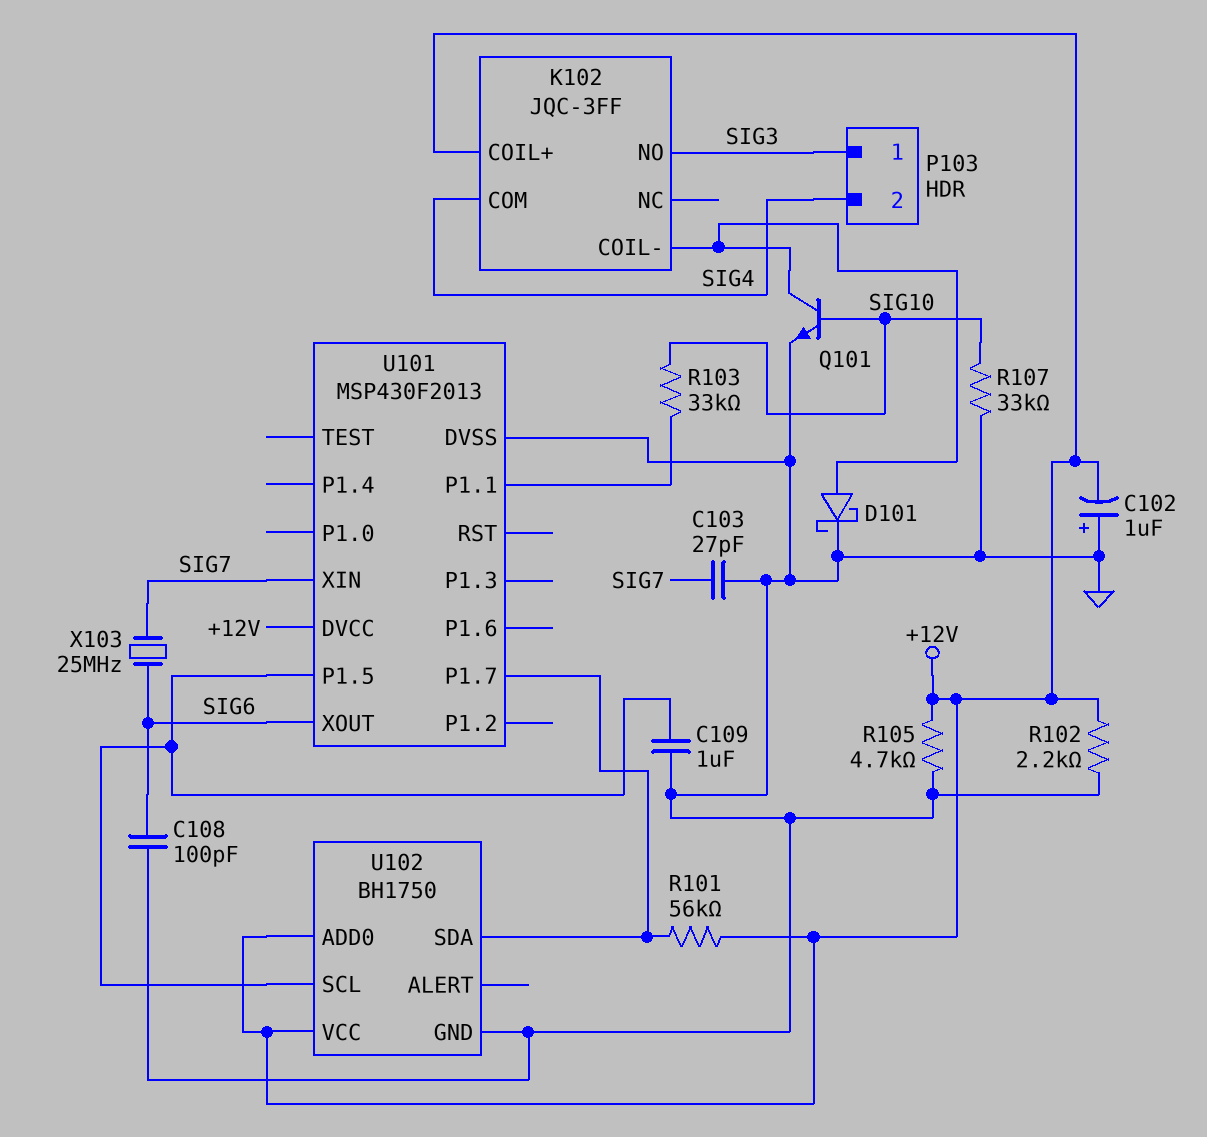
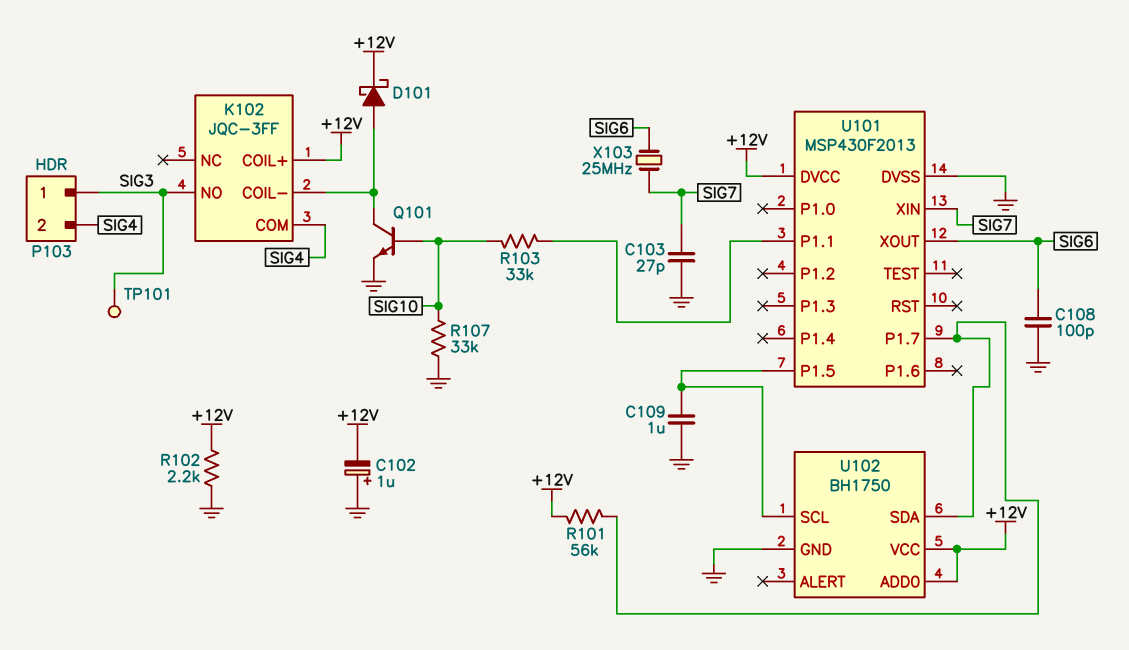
D101: schottky (A K102/COIL-, K GND) -> schottky (A K102/COIL-, K +12V)
R105: 4.7k (+12V, GND) -> none
TP101: none -> test point (SIG3)

